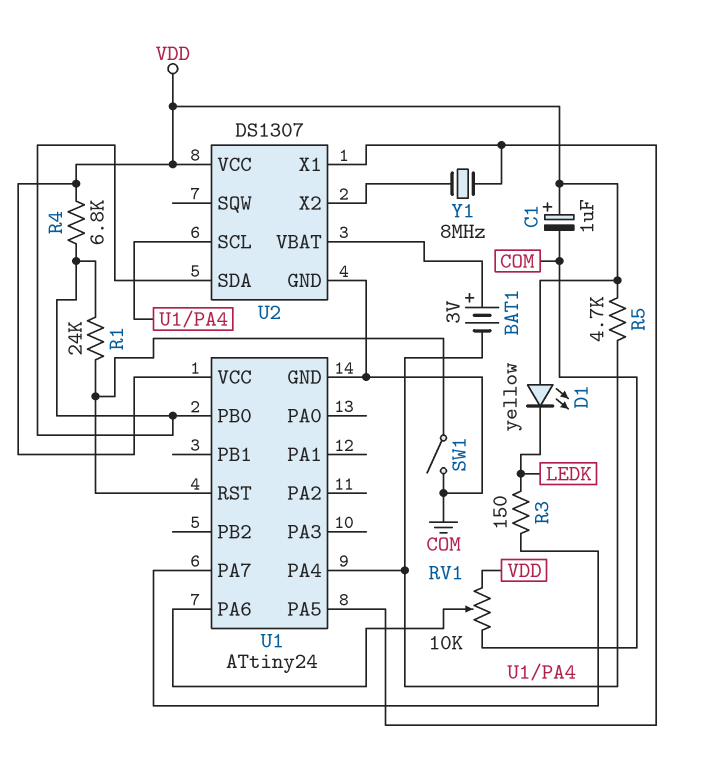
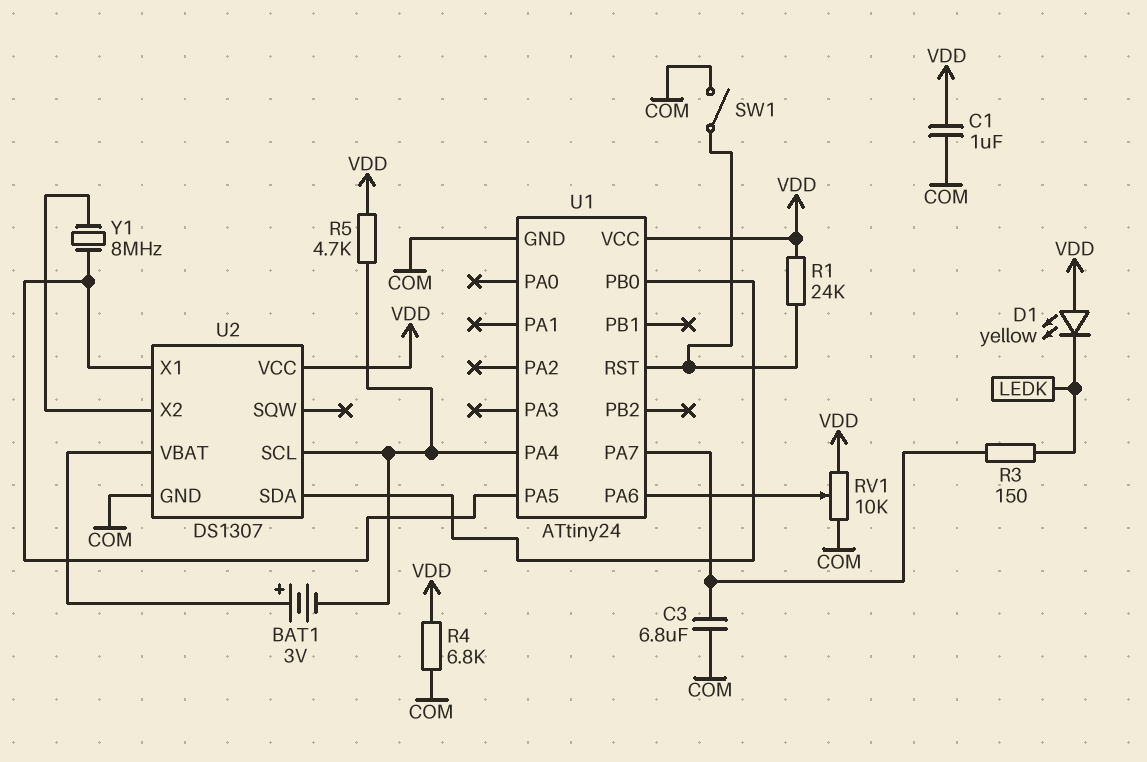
C1: 1uF (plus VDD, minus COM) -> 1uF (COM, VDD)
C3: none -> 6.8uF (COM, U1/PA7)
R1: 24k (U1/PB0, U1/RST) -> 24k (U1/RST, VDD)
R4: 6.8k (U1/PB0, VDD) -> 6.8k (COM, VDD)

